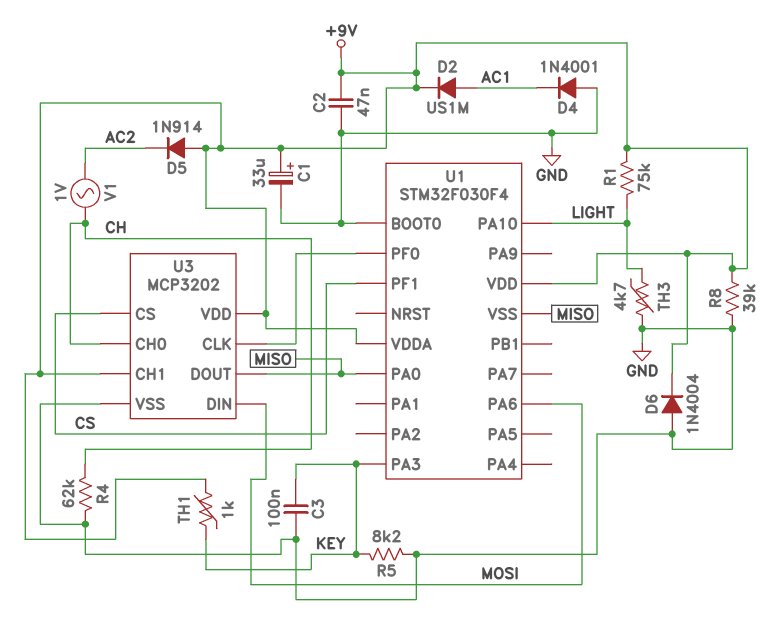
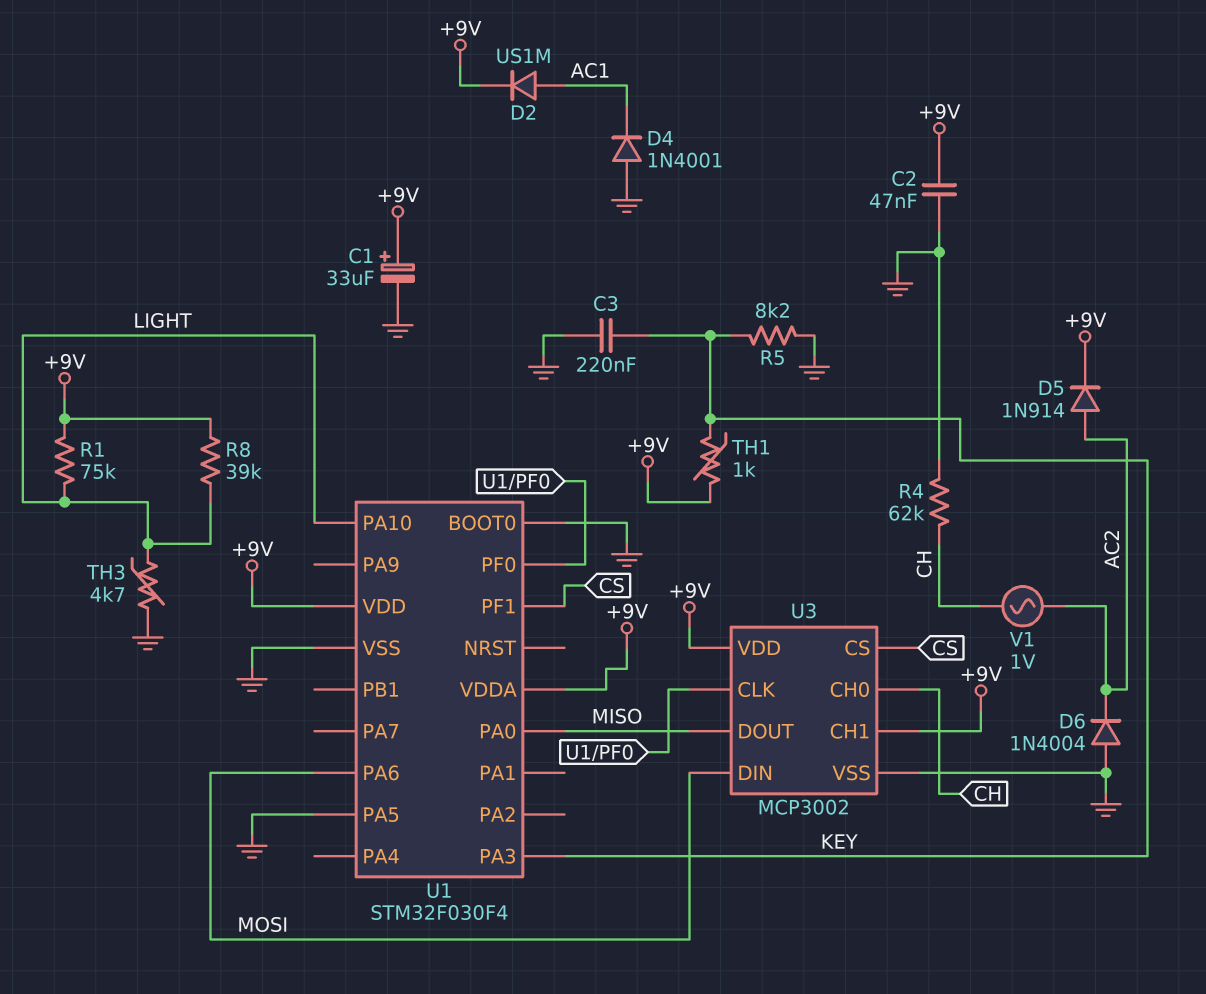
C3: 100nF (GND, KEY) -> 220nF (GND, KEY)
D5: diode 1N914 (A +9V, K AC2) -> diode 1N914 (A AC2, K +9V)
D6: diode 1N4004 (A GND, K +9V) -> diode 1N4004 (A GND, K AC2)
R8: 39k (+9V, GND) -> 39k (+9V, LIGHT)
U1 pin PA5: none -> GND
U1 pin VSS: MISO -> GND
U3: MCP3202 -> MCP3002

